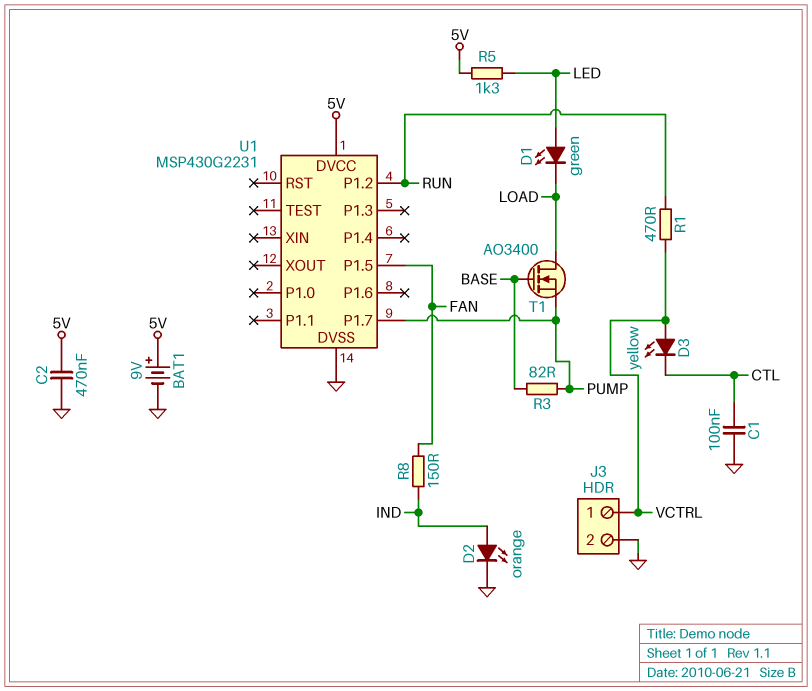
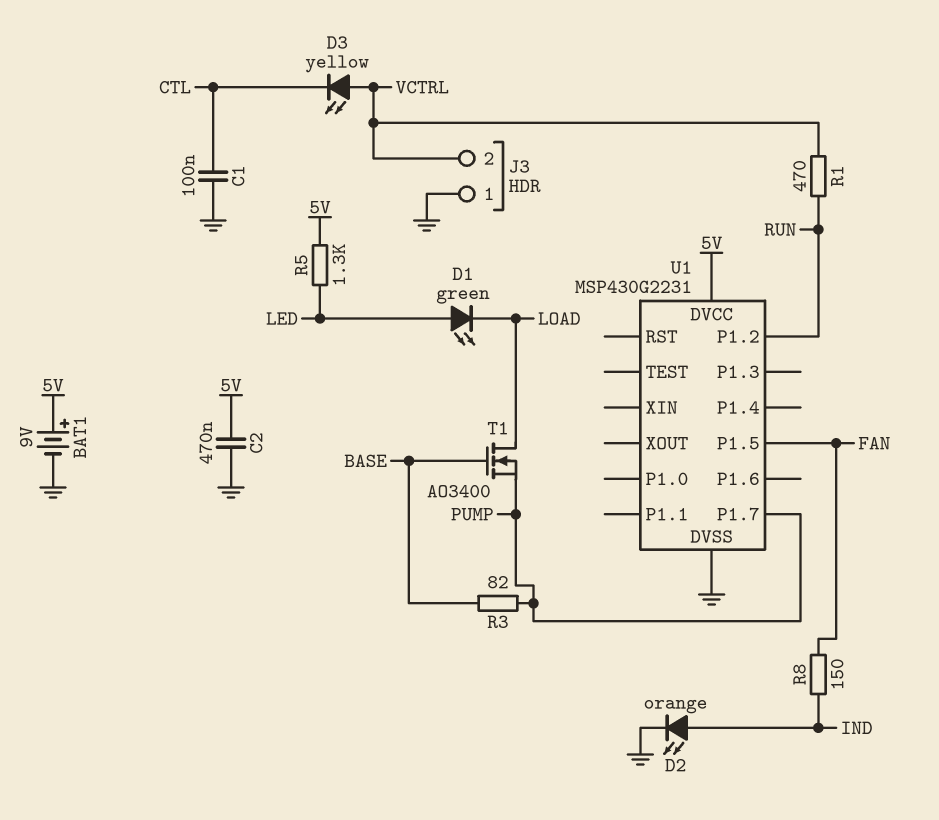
J3 pin 1: VCTRL -> GND
J3 pin 2: GND -> VCTRL

